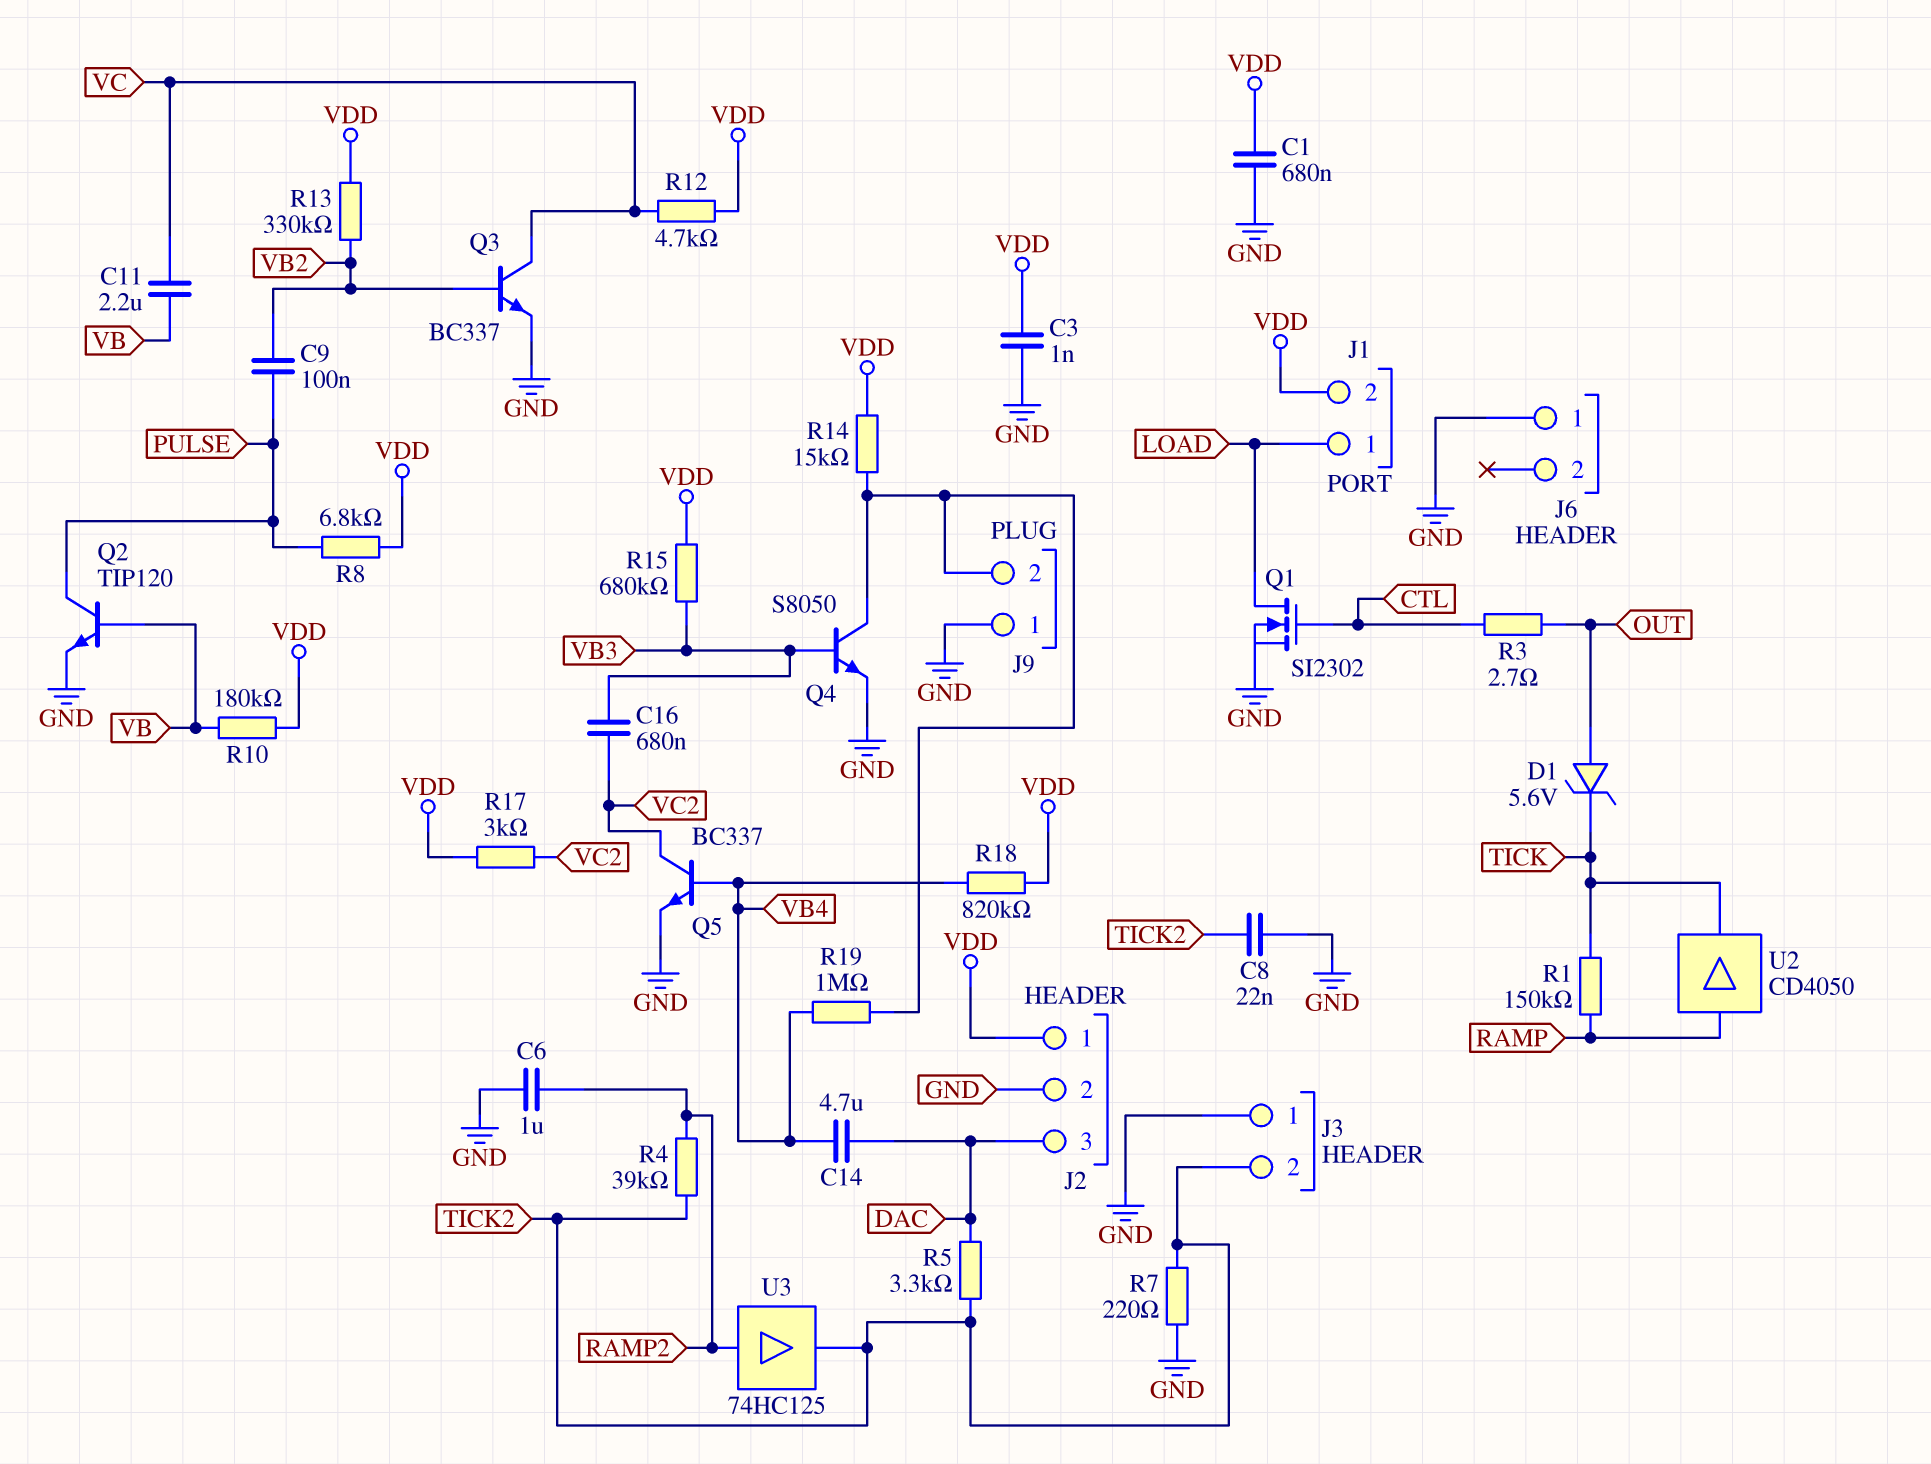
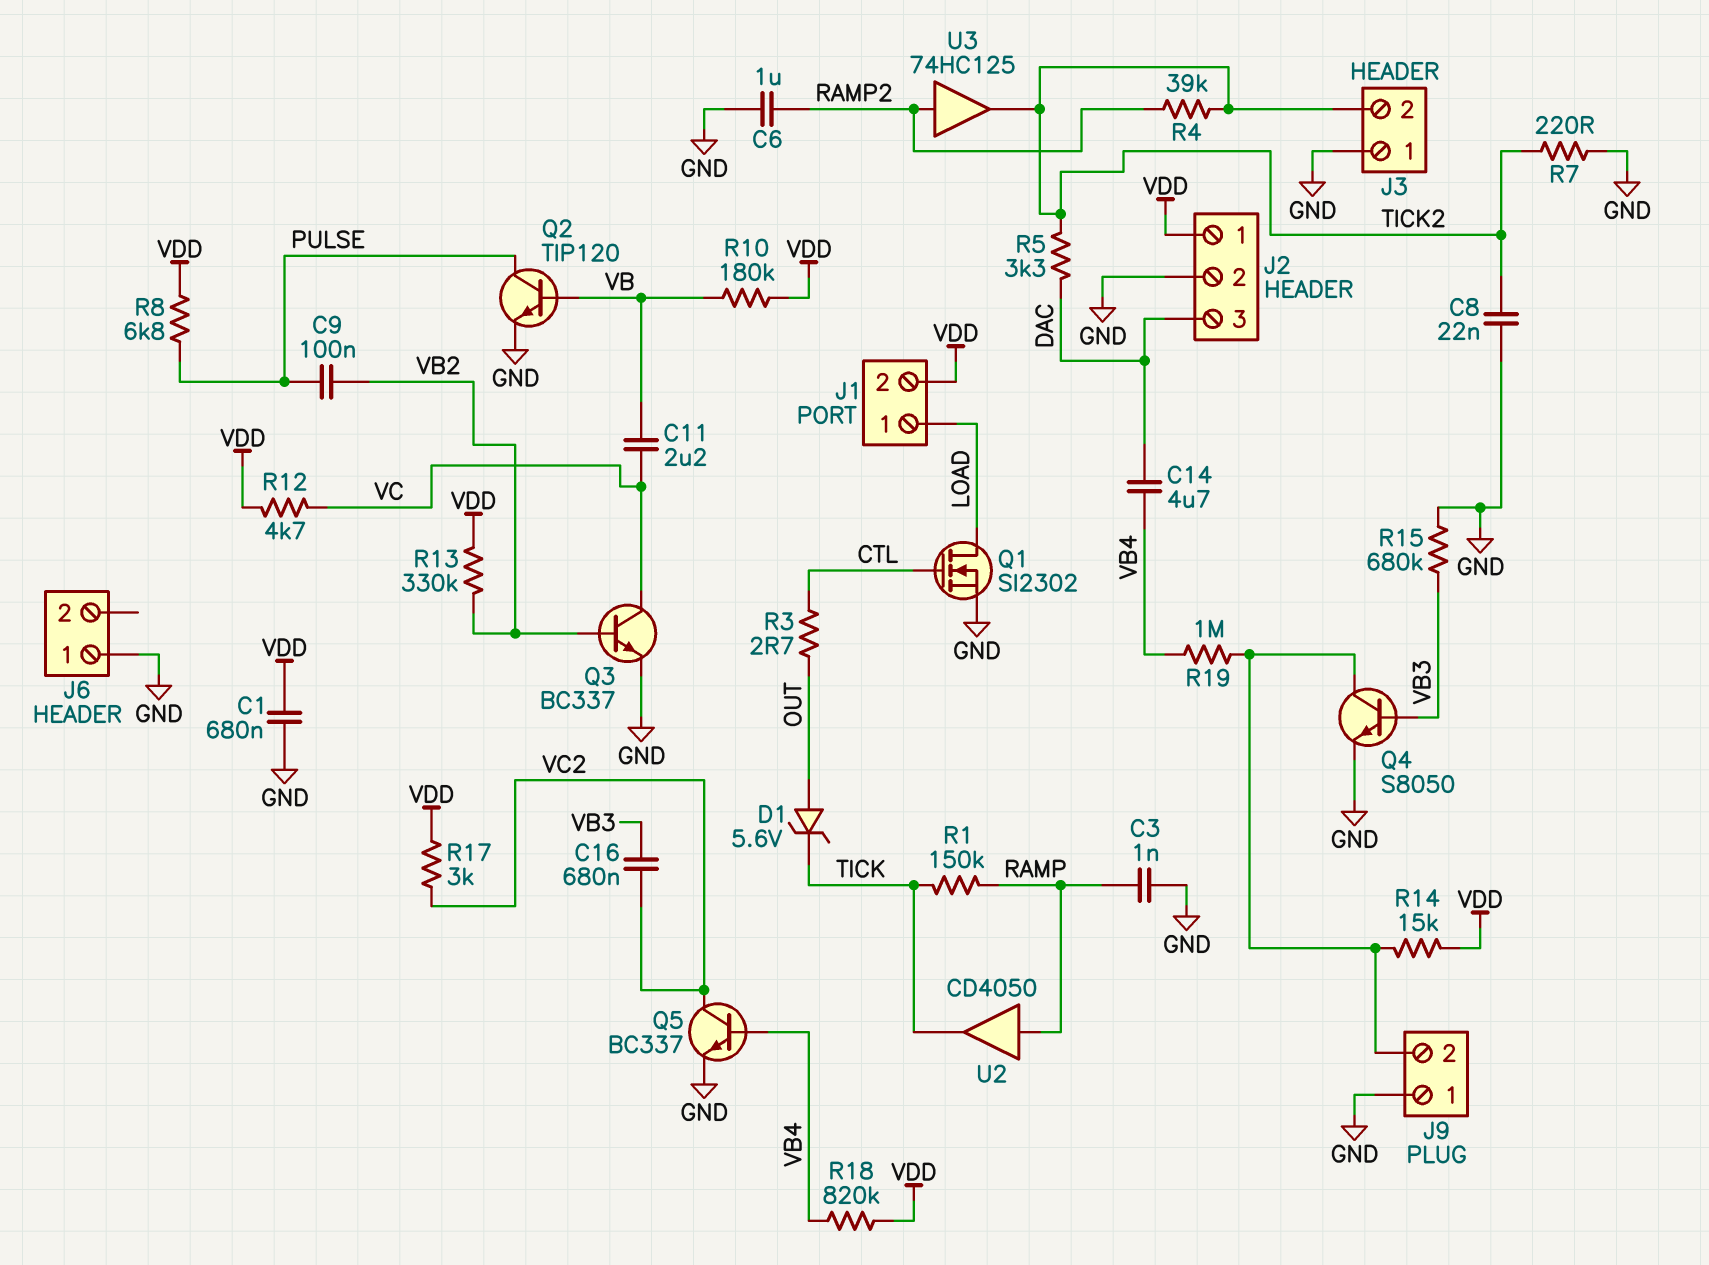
C3: 1nF (GND, VDD) -> 1nF (GND, RAMP)
R15: 680k (VB3, VDD) -> 680k (GND, VB3)

